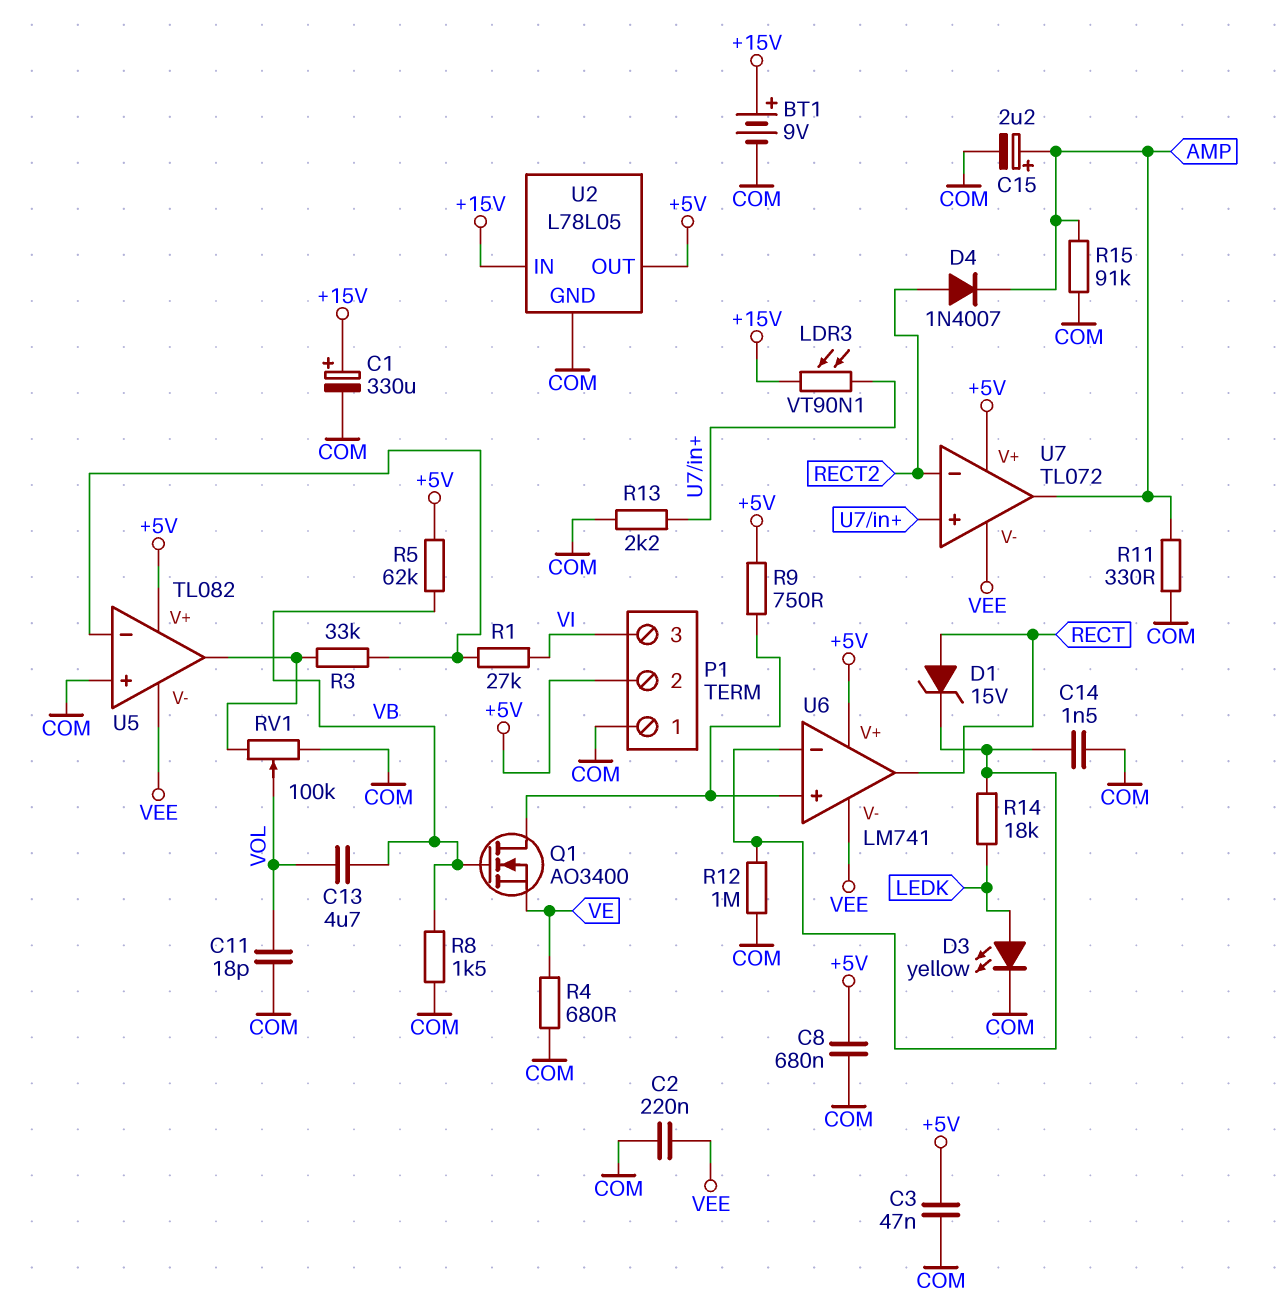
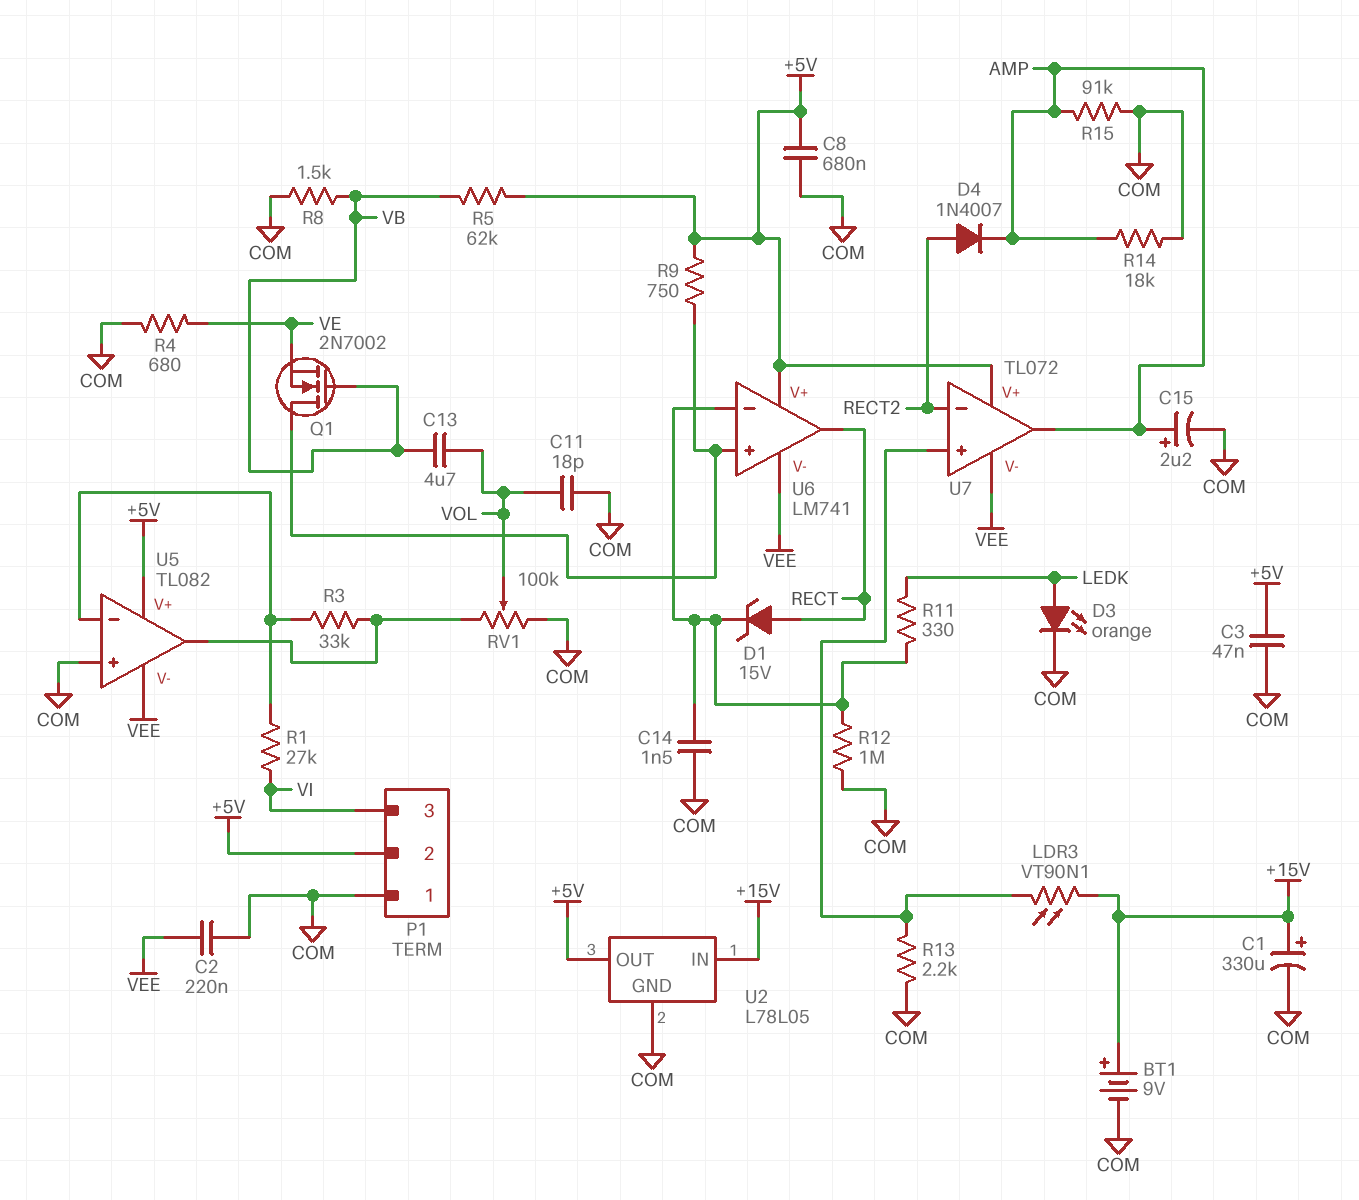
D3: LED yellow (A LEDK, K COM) -> LED orange (A LEDK, K COM)
Q1: NMOS AO3400 (G VB, D U6/in+, S VE) -> NMOS 2N7002 (G VB, D U6/in+, S VE)
R11: 330 (AMP, COM) -> 330 (LEDK, U6/in-)
R14: 18k (LEDK, U6/in-) -> 18k (AMP, COM)

